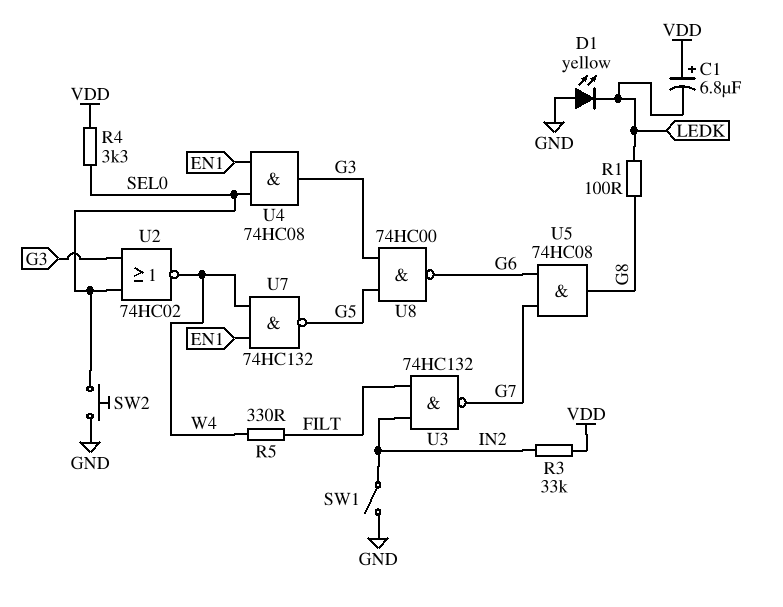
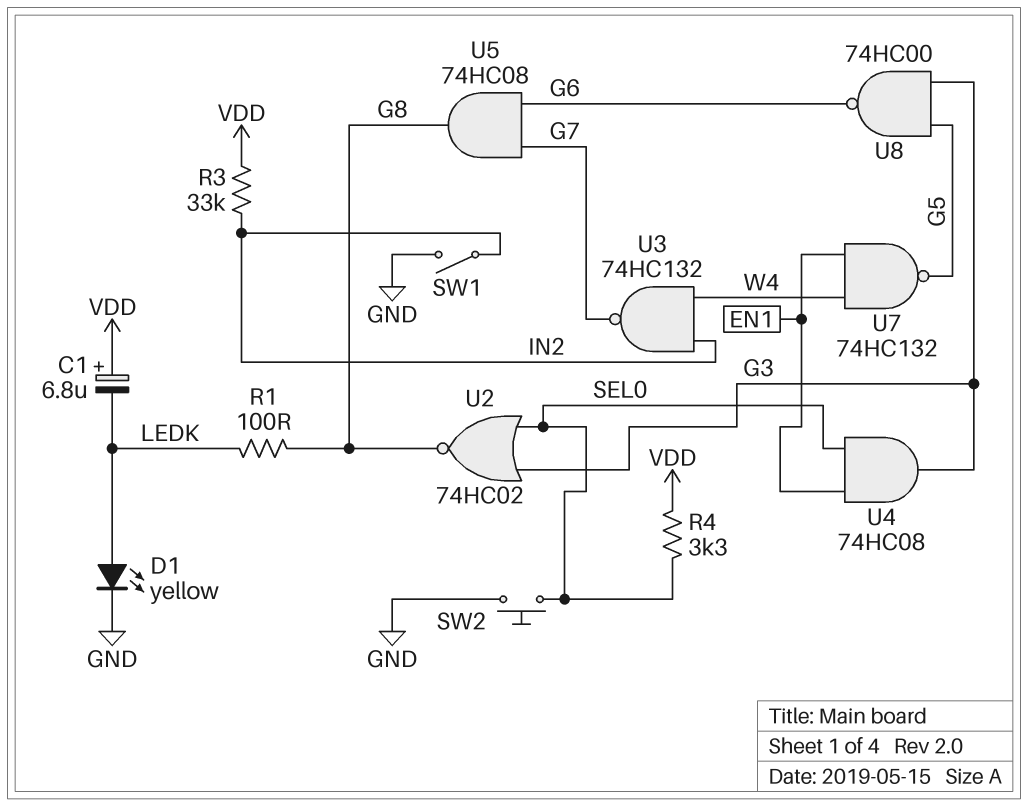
D1: LED yellow (A GND, K LEDK) -> LED yellow (A LEDK, K GND)
R5: 330 (FILT, W4) -> none
U2: NOR 74HC02 (in G3, in SEL0, out W4) -> NOR 74HC02 (in G3, in SEL0, out G8)
U3: NAND 74HC132 (in FILT, in IN2, out G7) -> NAND 74HC132 (in IN2, in W4, out G7)

